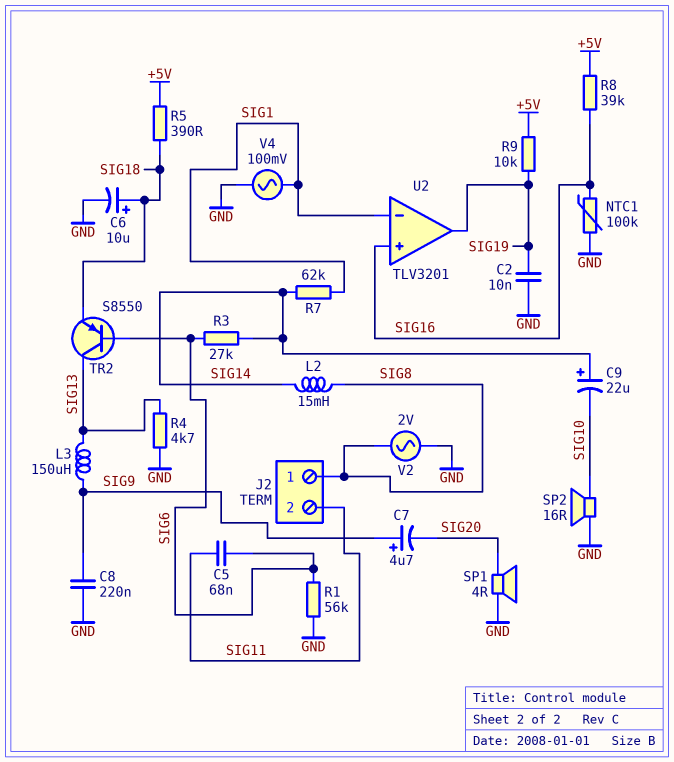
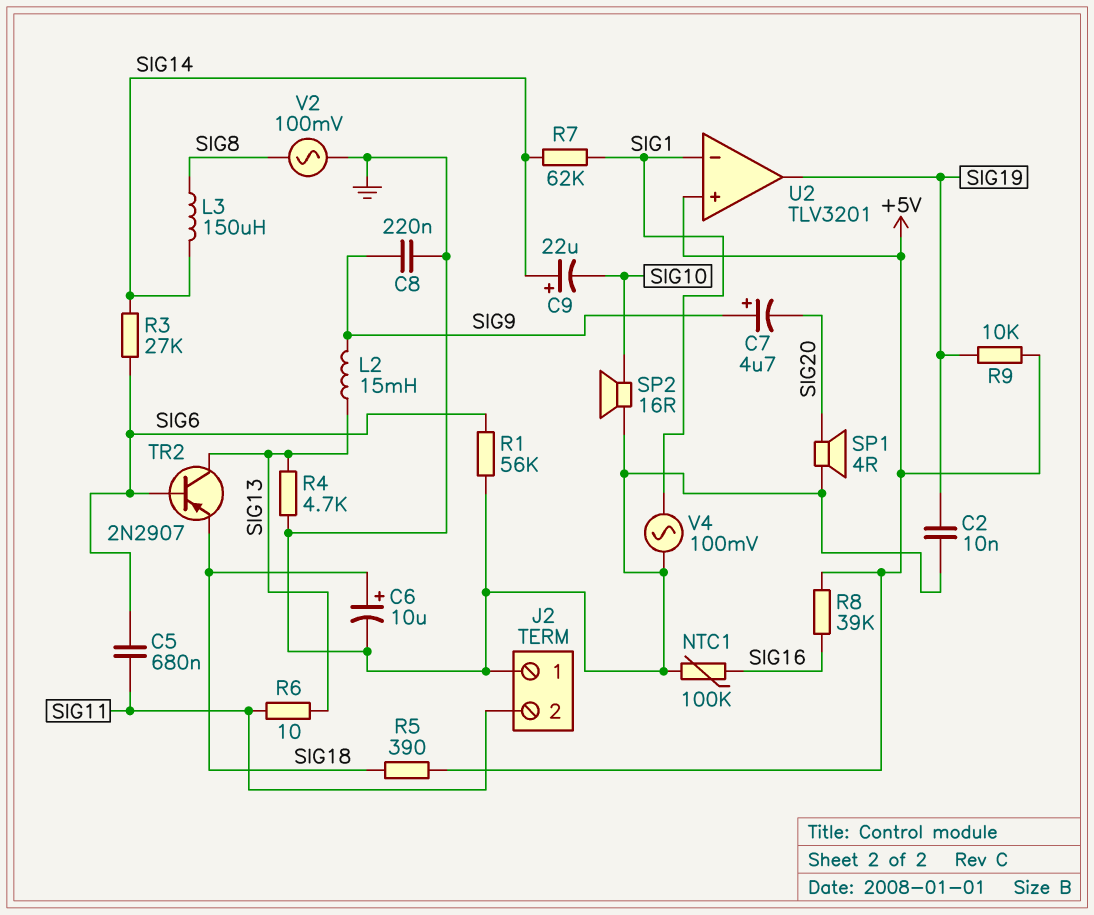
C5: 68nF (SIG6, SIG11) -> 680nF (SIG6, SIG11)
J2 pin 1: SIG8 -> GND
L2: 15mH (SIG8, SIG14) -> 15mH (SIG9, SIG13)
L3: 150uH (SIG9, SIG13) -> 150uH (SIG8, SIG14)
R6: none -> 10 (SIG11, SIG13)
TR2: PNP S8550 (B SIG6, C SIG13, E SIG18) -> PNP 2N2907 (B SIG6, C SIG13, E SIG18)
U2 pin in+: SIG16 -> +5V
V2: AC 2V (GND, SIG8) -> AC 100mV (GND, SIG8)

